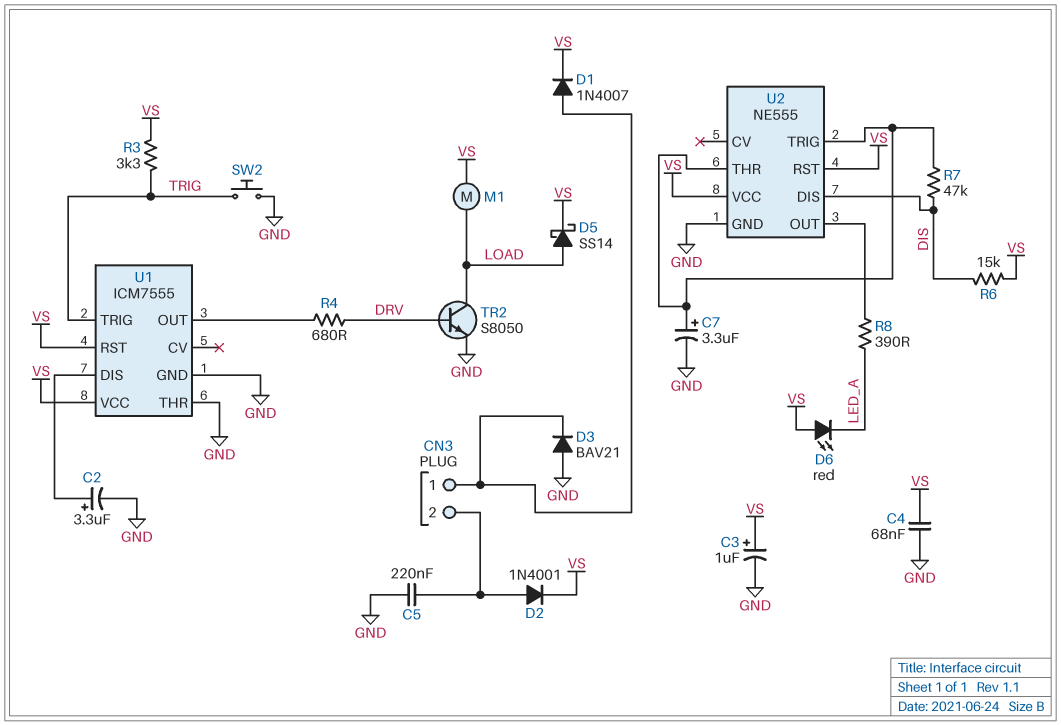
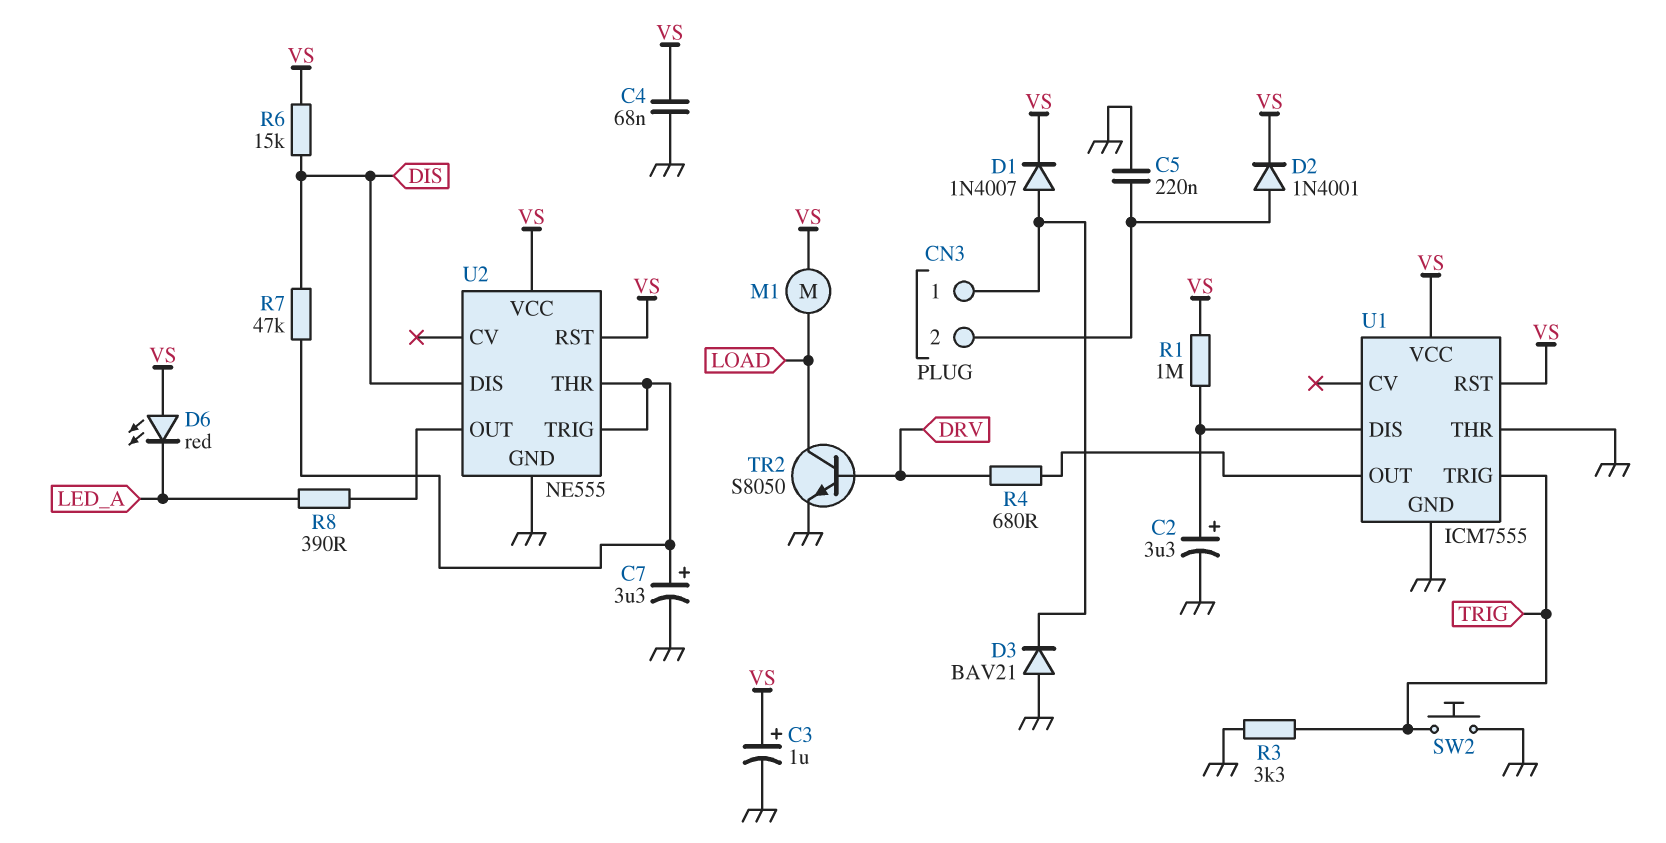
D5: schottky SS14 (A LOAD, K VS) -> none
R1: none -> 1M (U1/DIS, VS)
R3: 3.3k (TRIG, VS) -> 3.3k (GND, TRIG)

